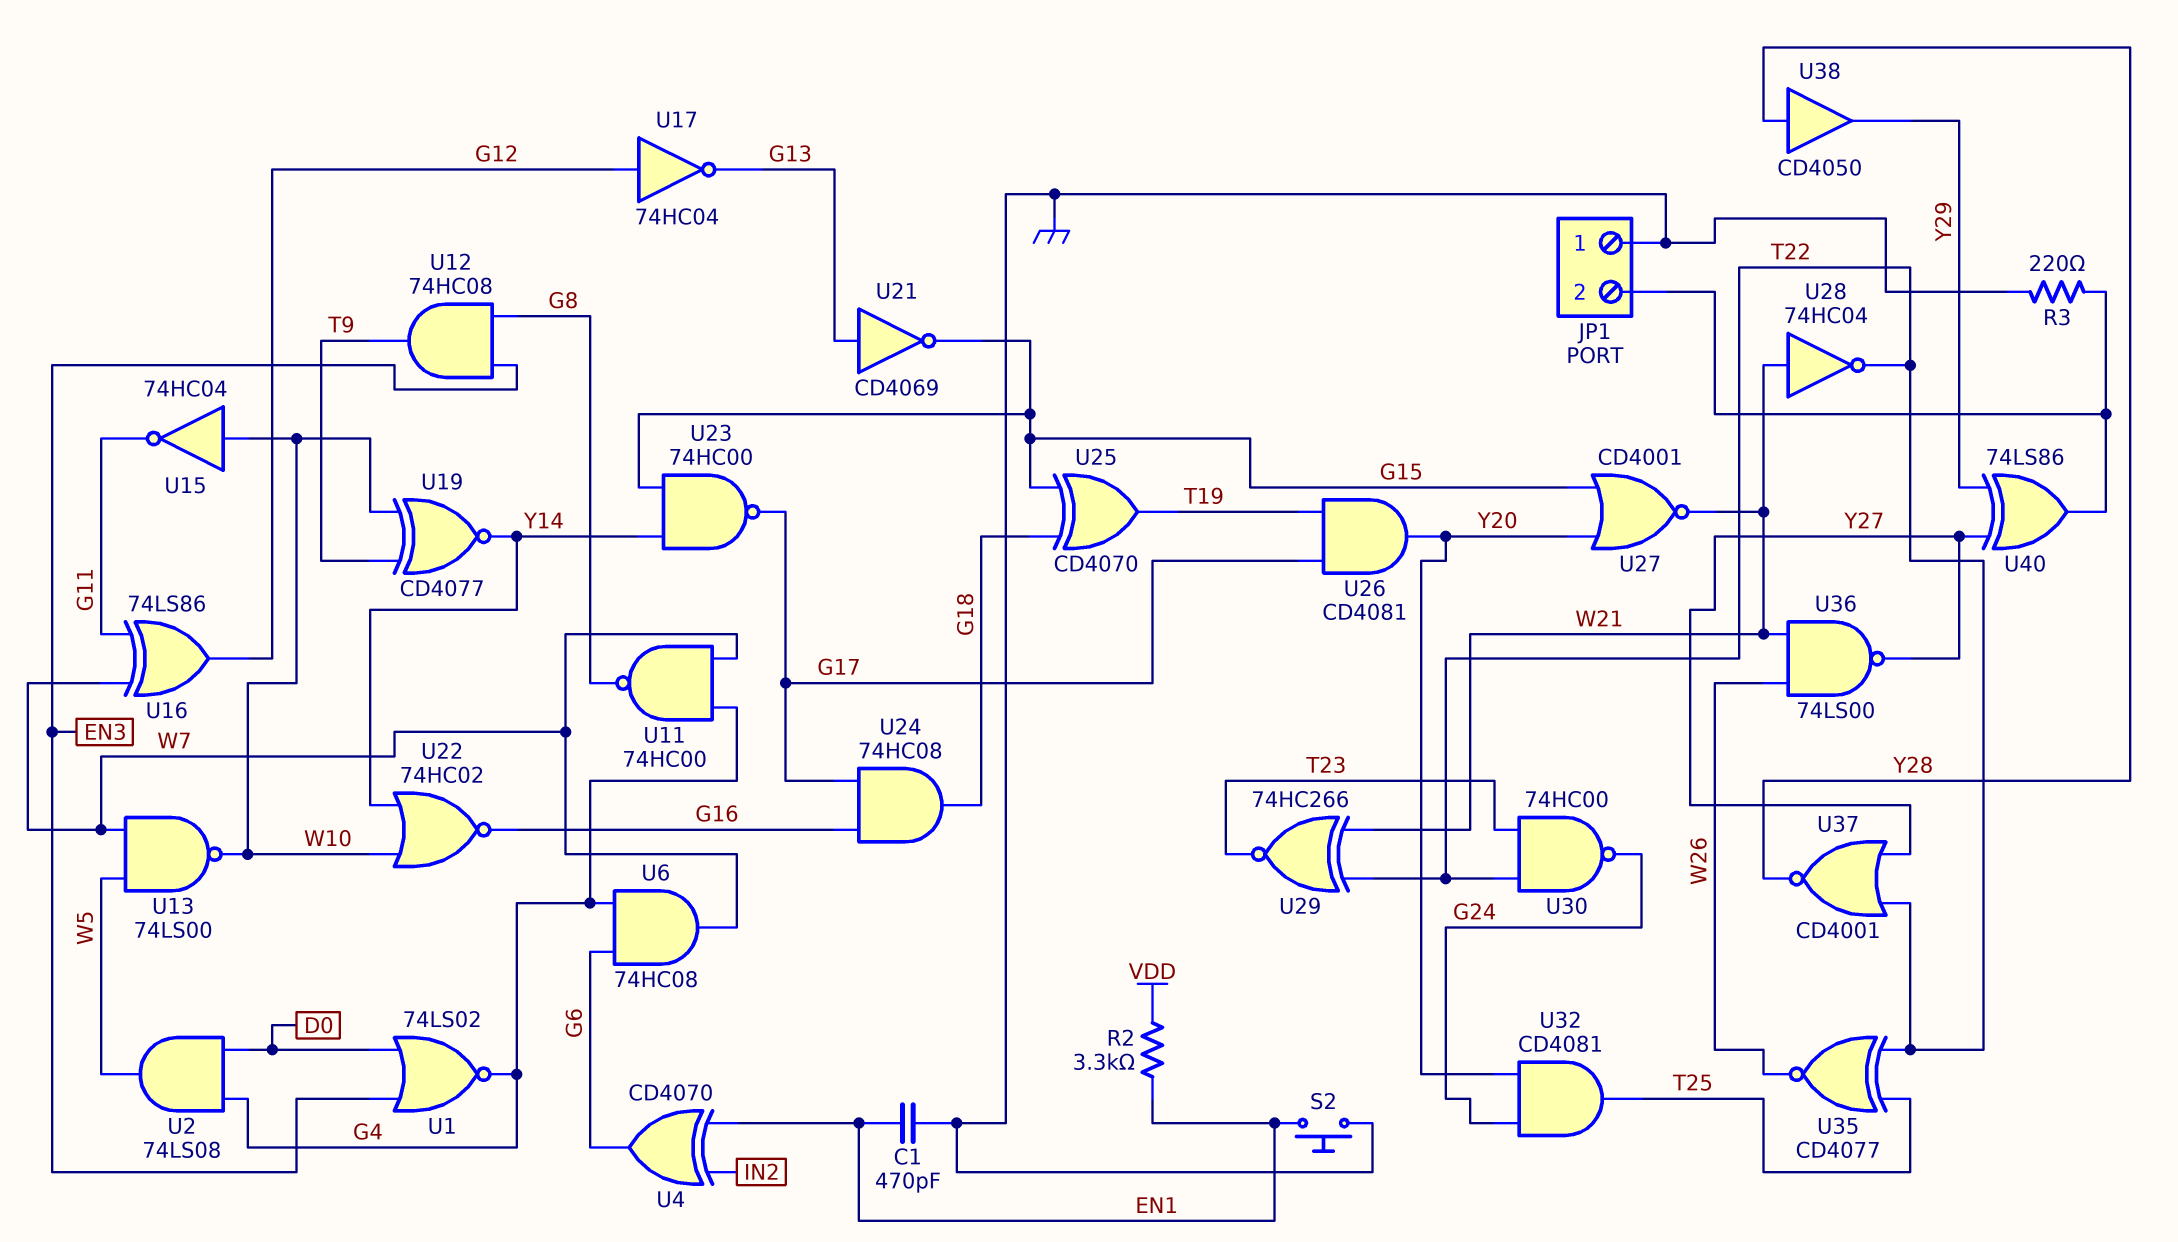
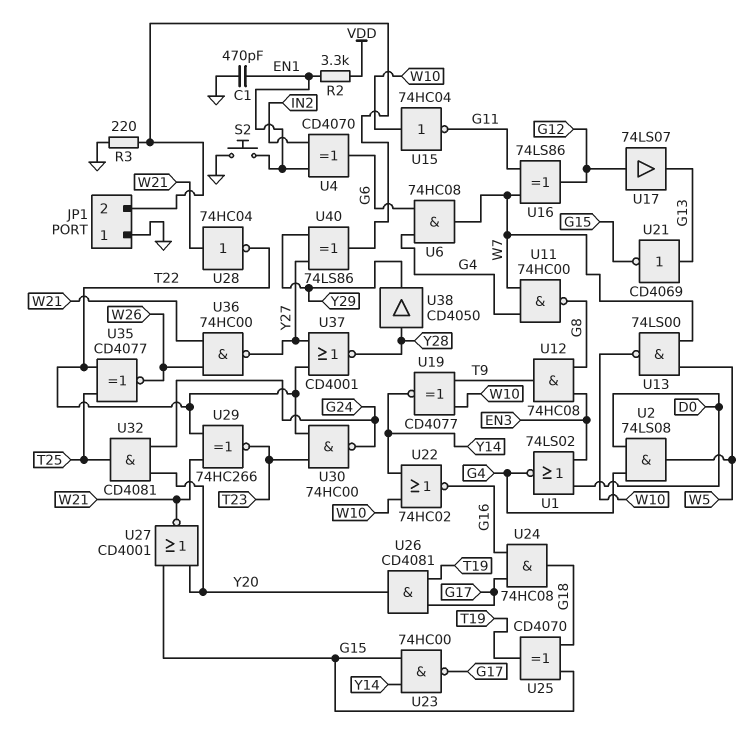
U17: NOT 74HC04 (in G12, out G13) -> buffer 74LS07 (in G12, out G13)
U36: NAND 74LS00 (in W21, in W26, out Y27) -> NAND 74HC00 (in W21, in W26, out Y27)

